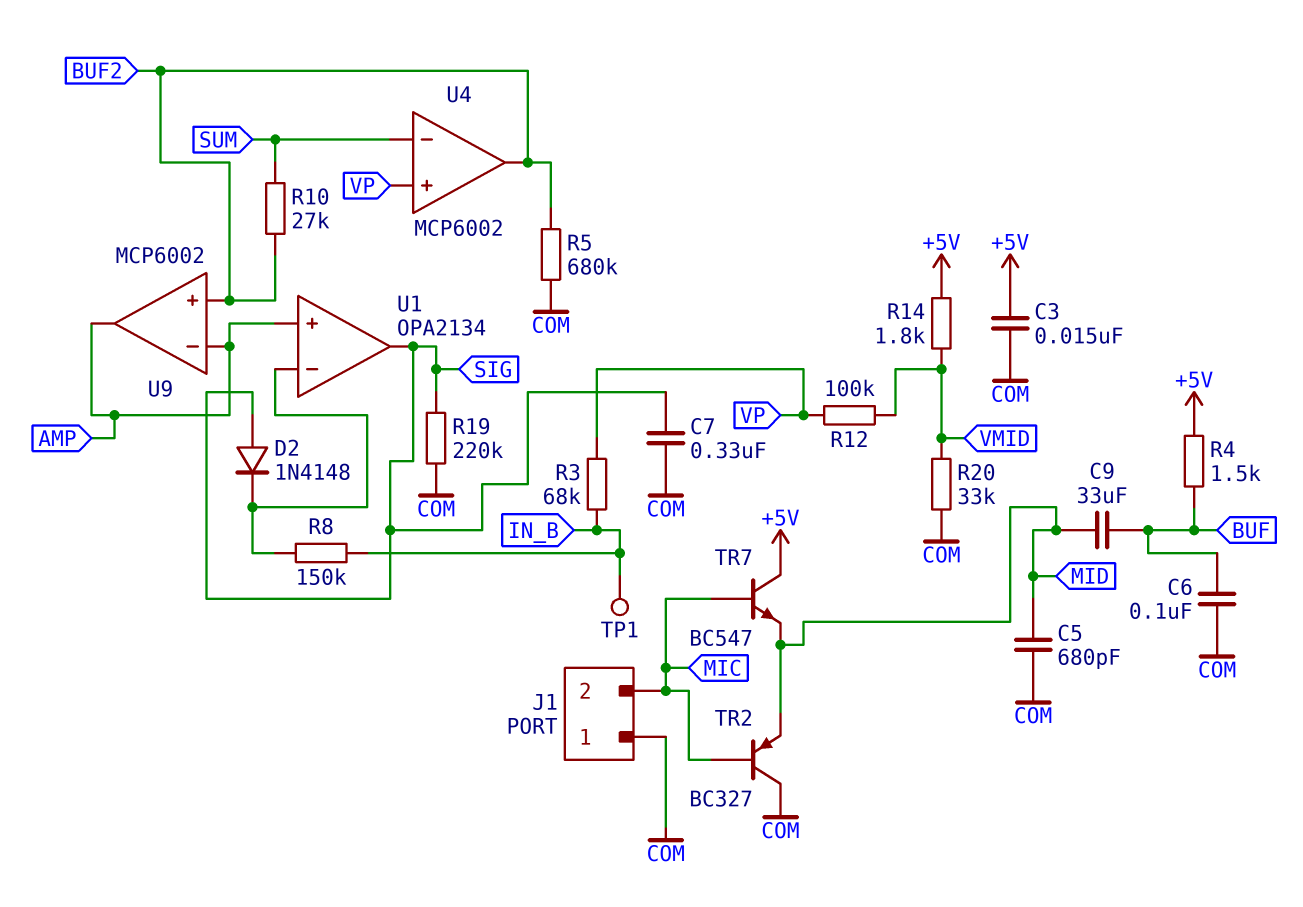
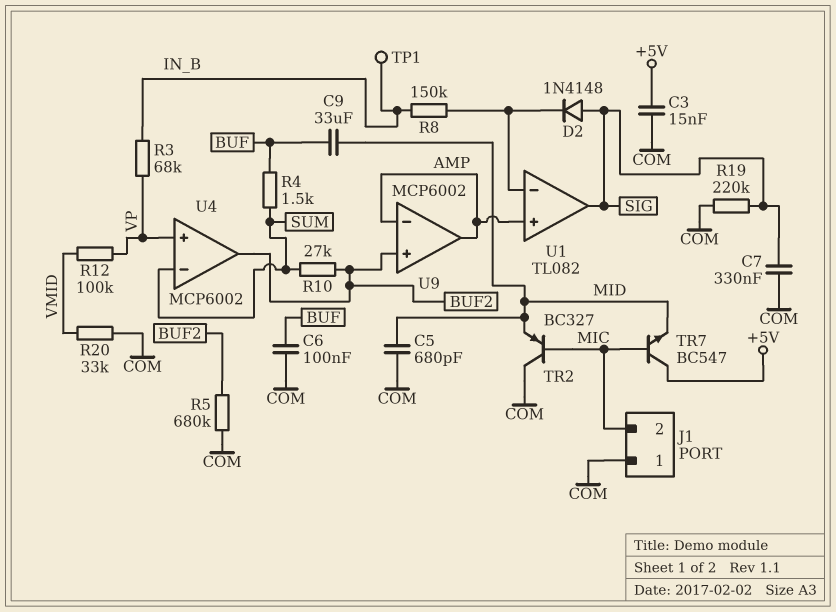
R4: 1.5k (+5V, BUF) -> 1.5k (BUF, SUM)
R14: 1.8k (+5V, VMID) -> none
U1: OPA2134 -> TL082

